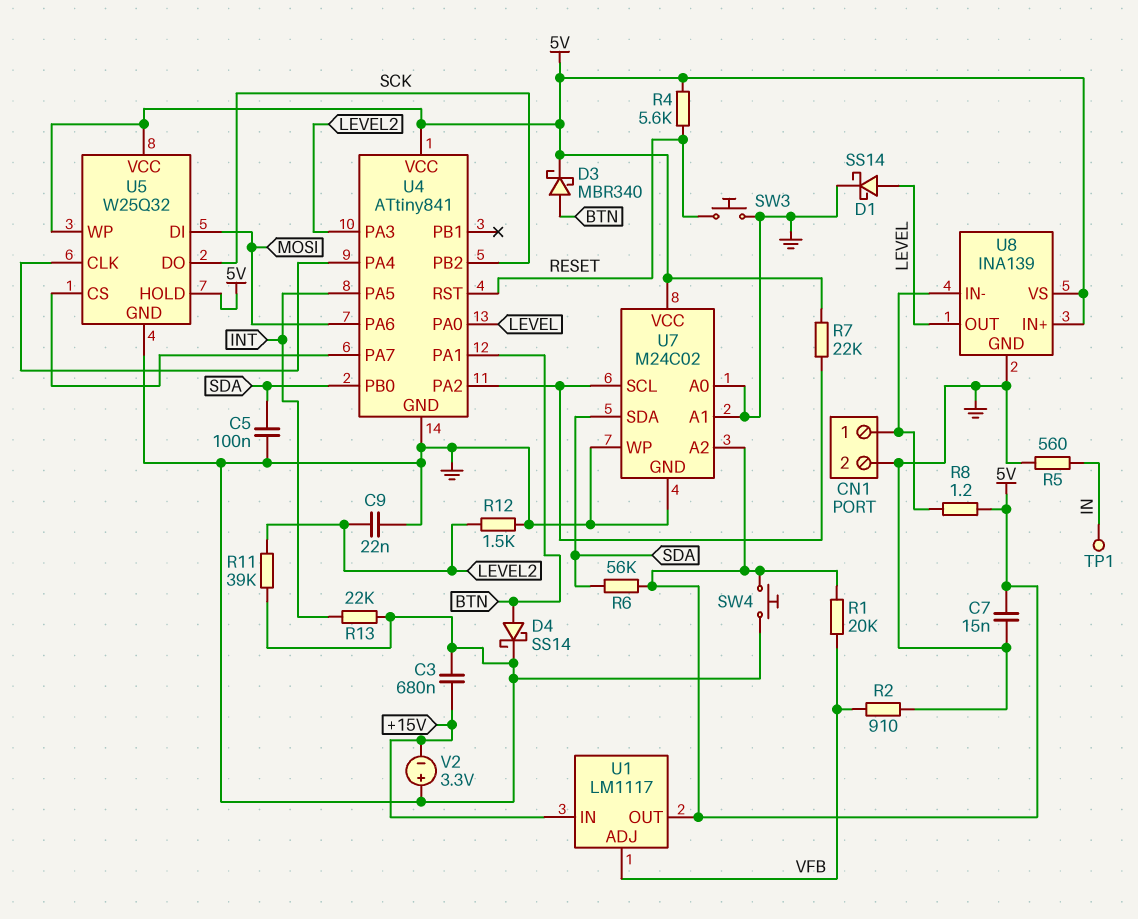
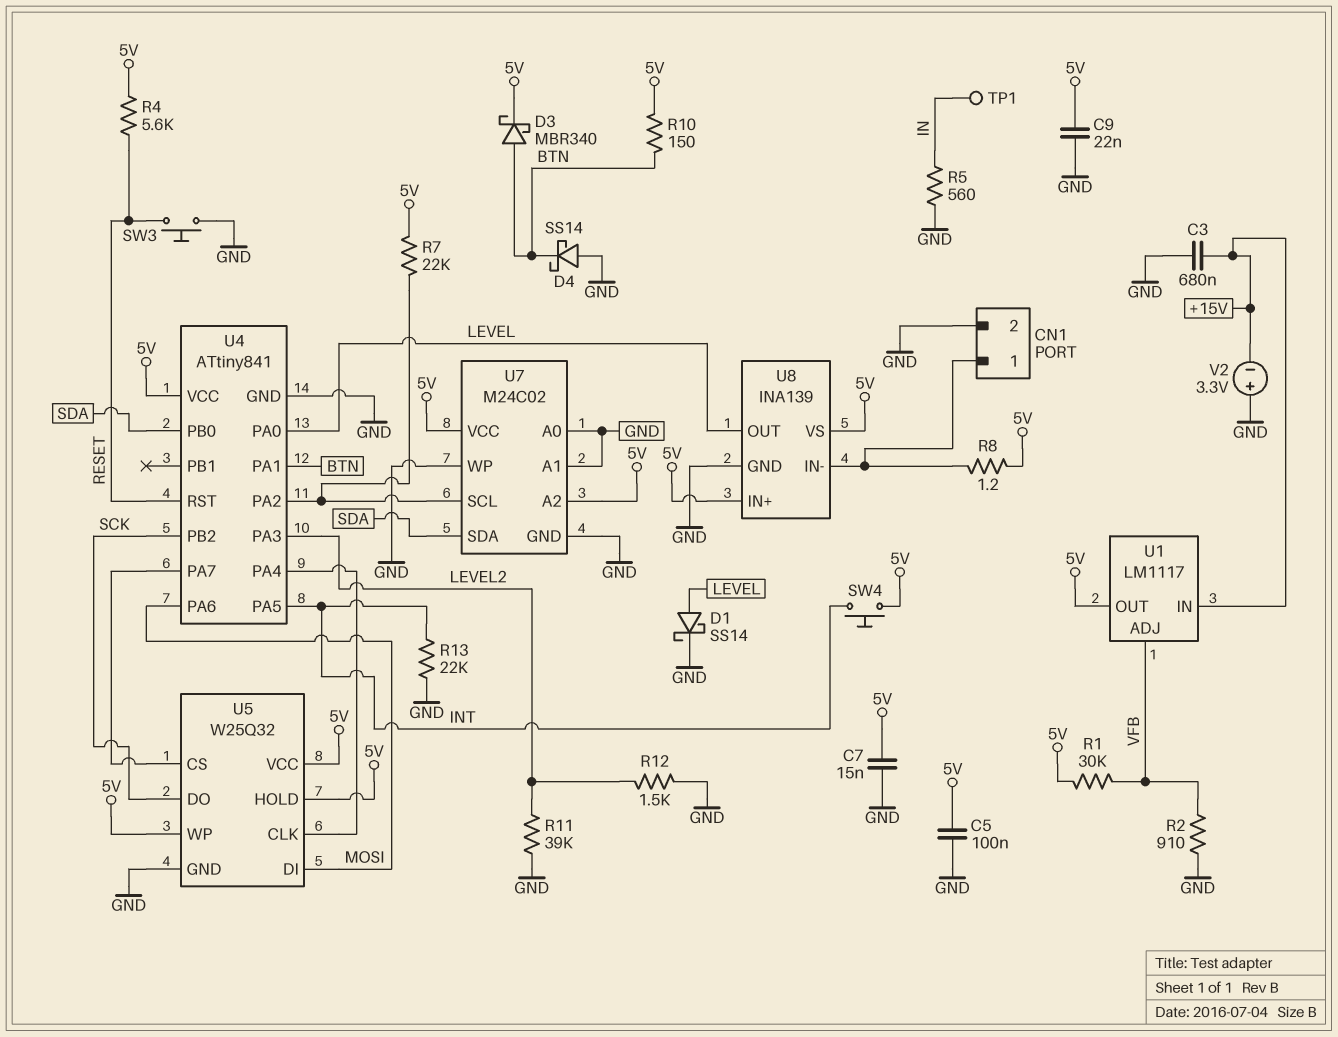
C5: 100nF (GND, SDA) -> 100nF (5V, GND)
C9: 22nF (GND, LEVEL2) -> 22nF (5V, GND)
D4: schottky SS14 (A BTN, K GND) -> schottky SS14 (A GND, K BTN)
R1: 20k (5V, VFB) -> 30k (5V, VFB)
R6: 56k (5V, SDA) -> none
R10: none -> 150 (5V, BTN)
SW4: button (5V, GND) -> button (5V, INT)

